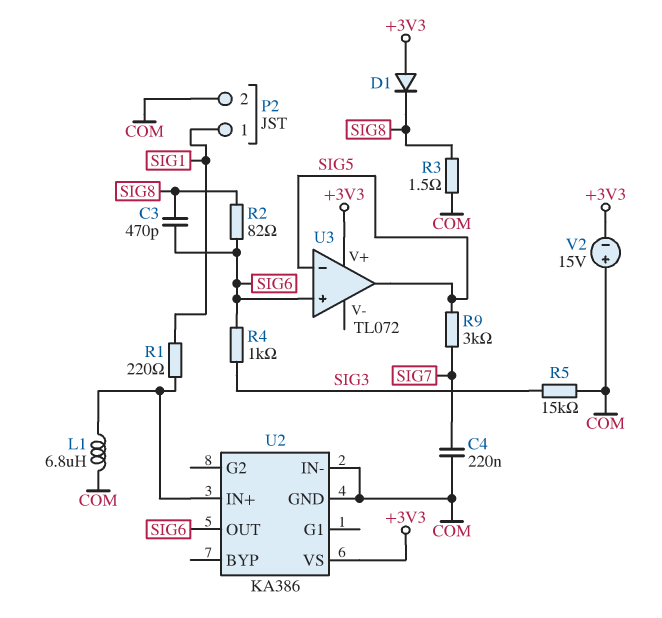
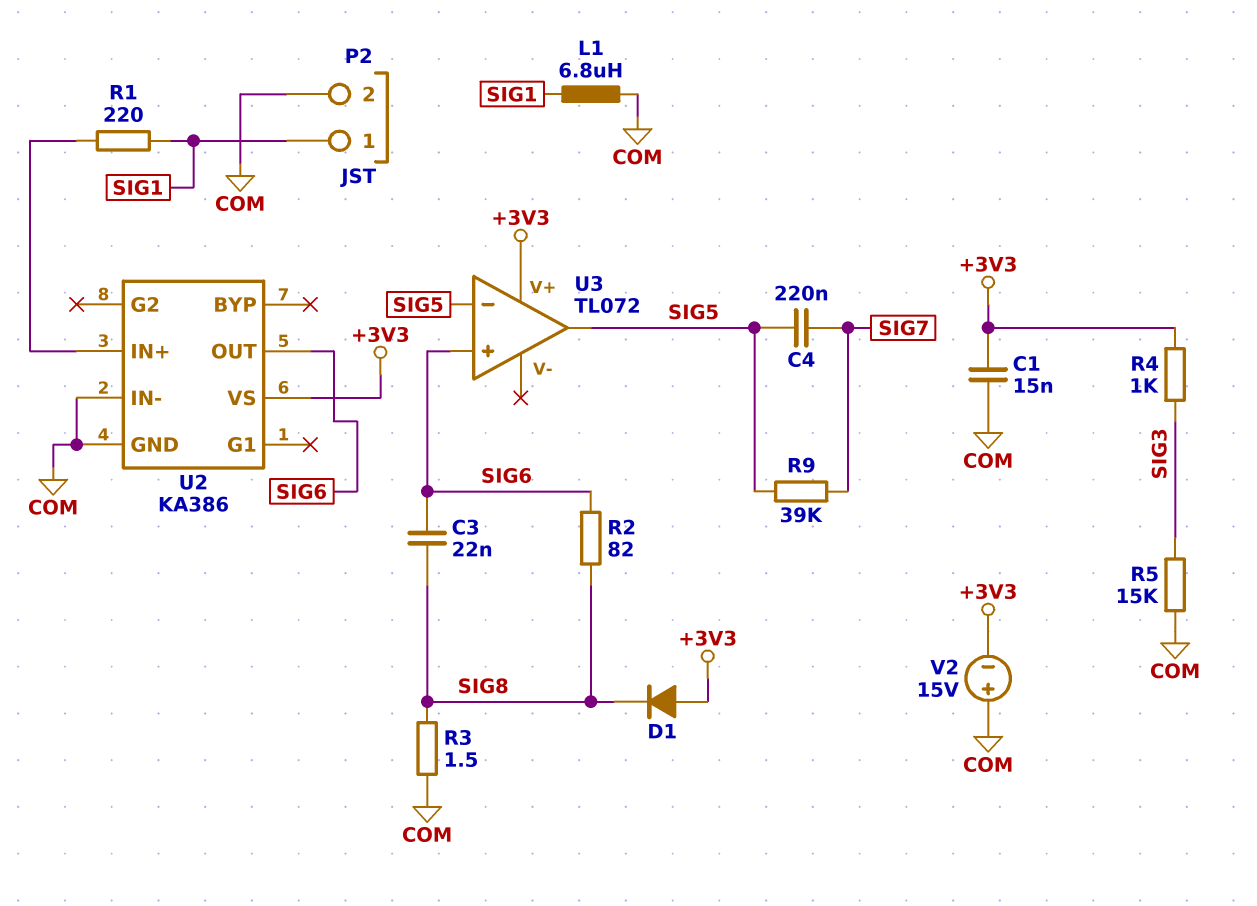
C1: none -> 15nF (+3V3, COM)
C3: 470pF (SIG6, SIG8) -> 22nF (SIG6, SIG8)
C4: 220nF (COM, SIG7) -> 220nF (SIG5, SIG7)
L1: 6.8uH (COM, U2/IN+) -> 6.8uH (COM, SIG1)
R4: 1k (SIG3, SIG6) -> 1k (+3V3, SIG3)
R9: 3k (SIG5, SIG7) -> 39k (SIG5, SIG7)

